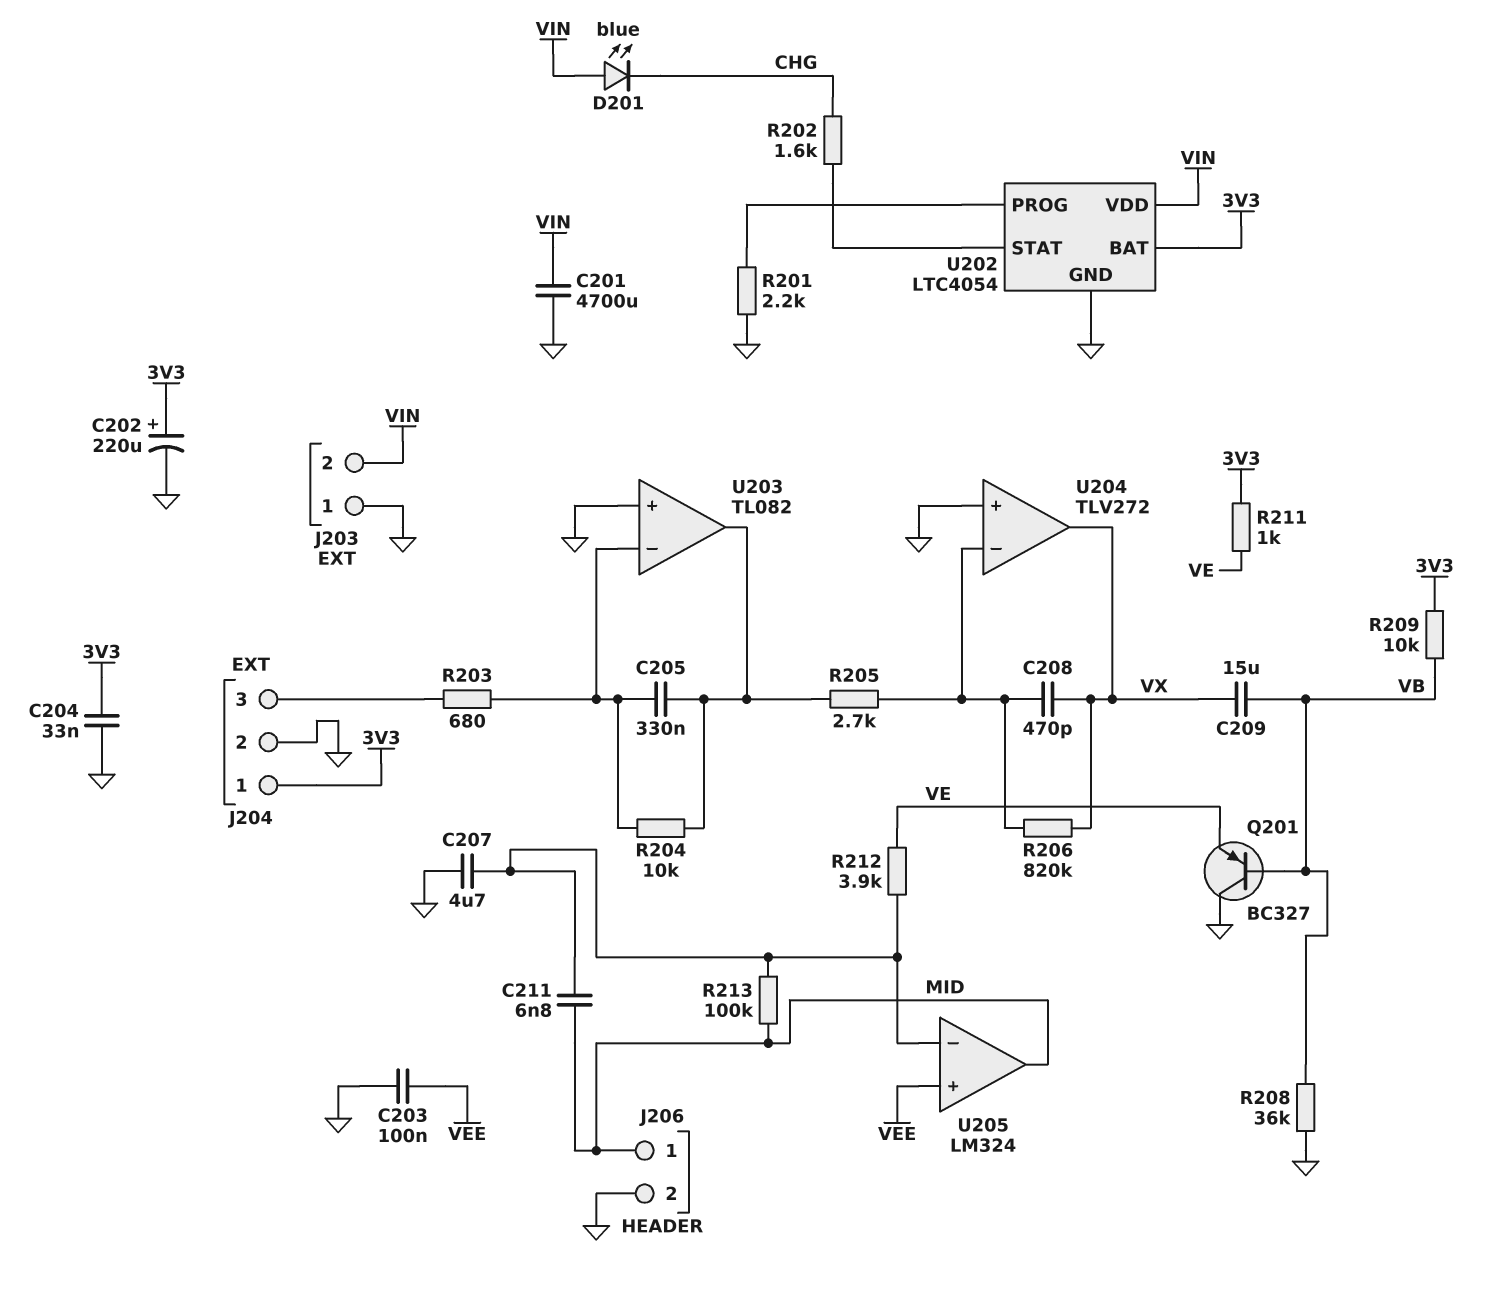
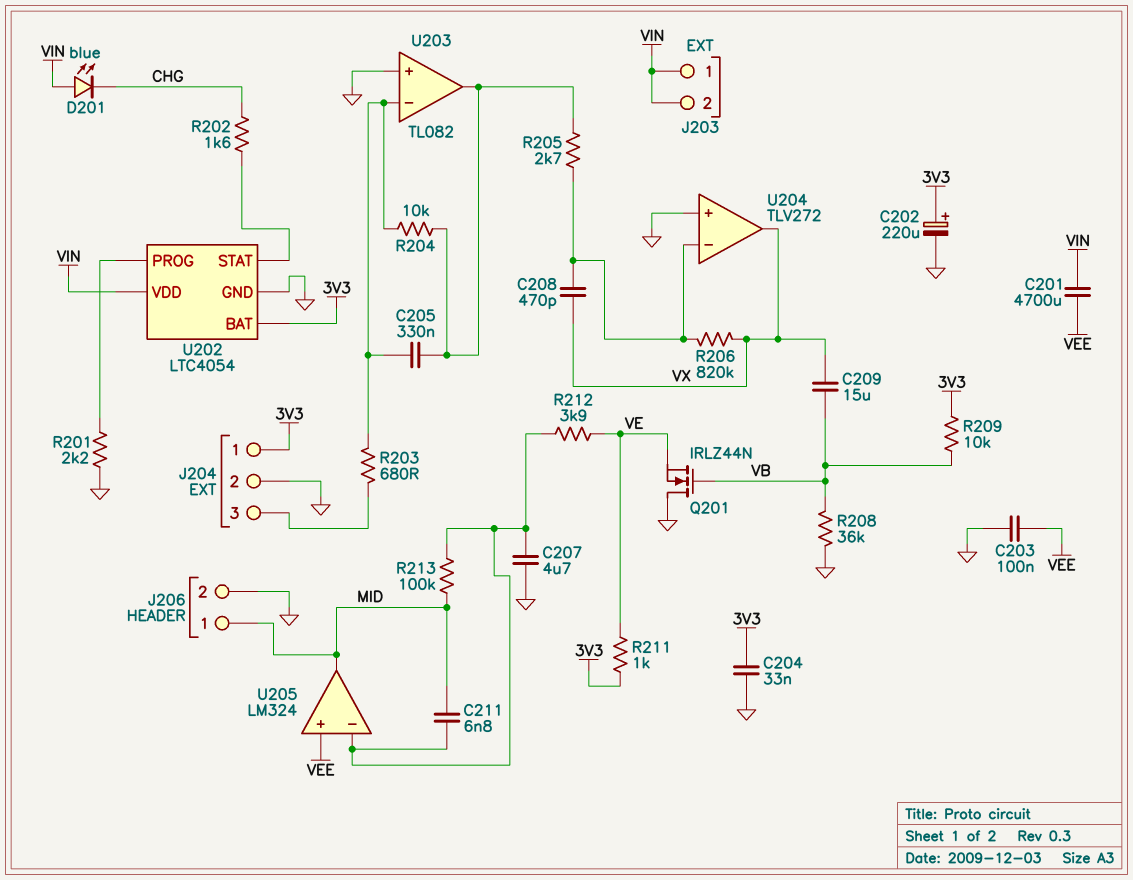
C201: 4700uF (GND, VIN) -> 4700uF (VEE, VIN)
J203 pin 1: GND -> VIN
Q201: PNP BC327 (B VB, C GND, E VE) -> NMOS IRLZ44N (G VB, D GND, S VE)

